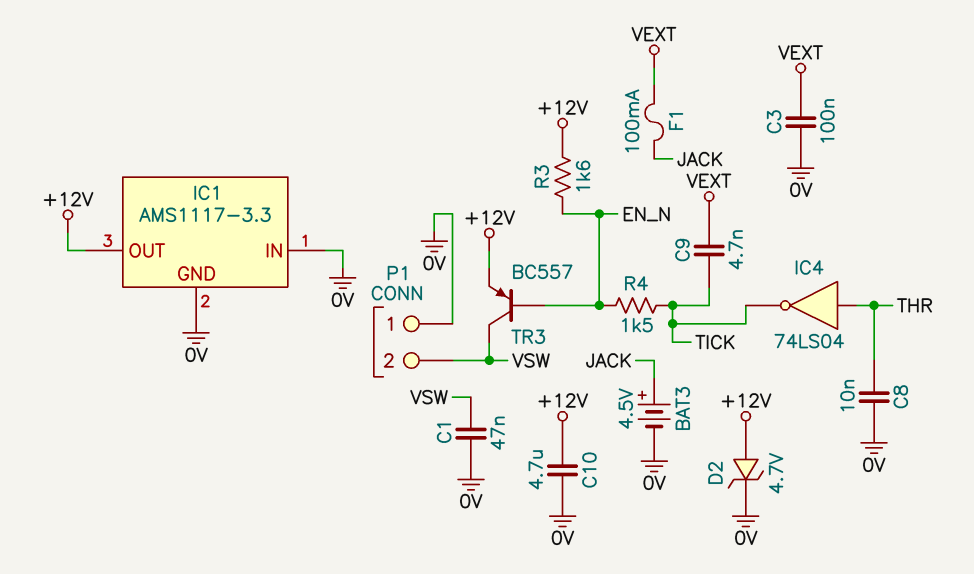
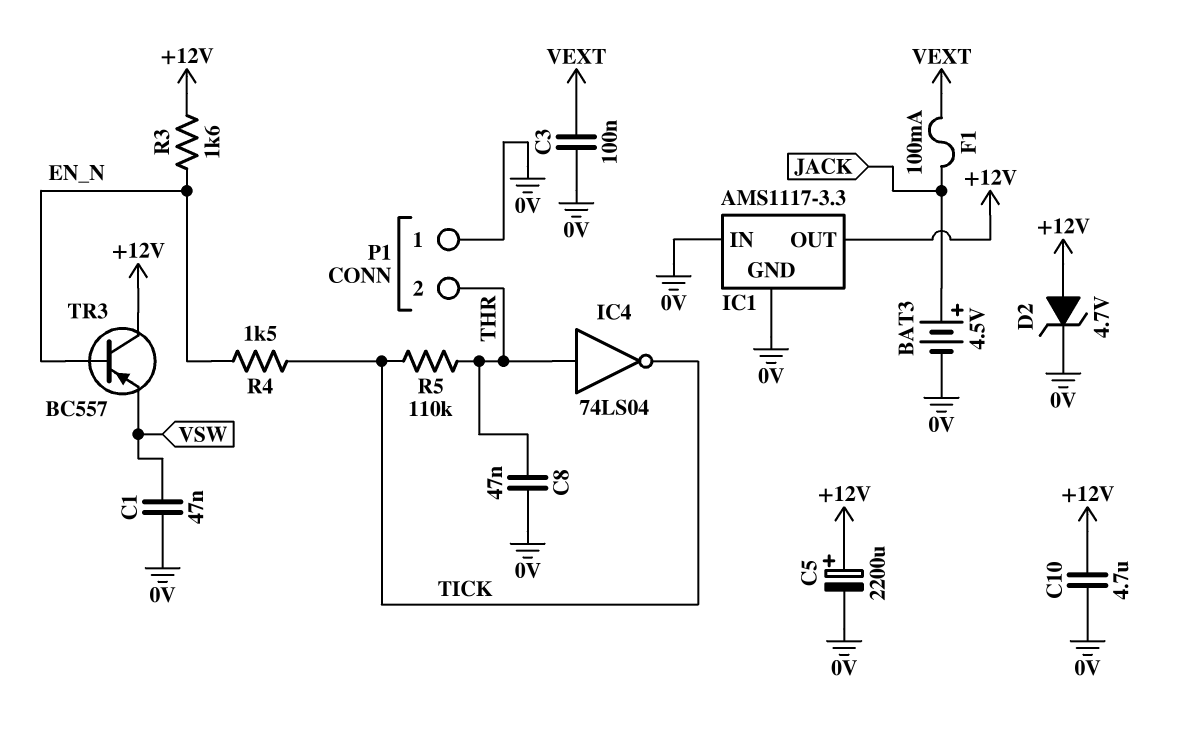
C5: none -> 2200uF (plus +12V, minus 0V)
C8: 10nF (0V, THR) -> 47nF (0V, THR)
C9: 4.7nF (TICK, VEXT) -> none
P1 pin 2: VSW -> THR
R5: none -> 110k (THR, TICK)
TR3: PNP BC557 (B EN_N, C VSW, E +12V) -> PNP BC557 (B EN_N, C +12V, E VSW)

